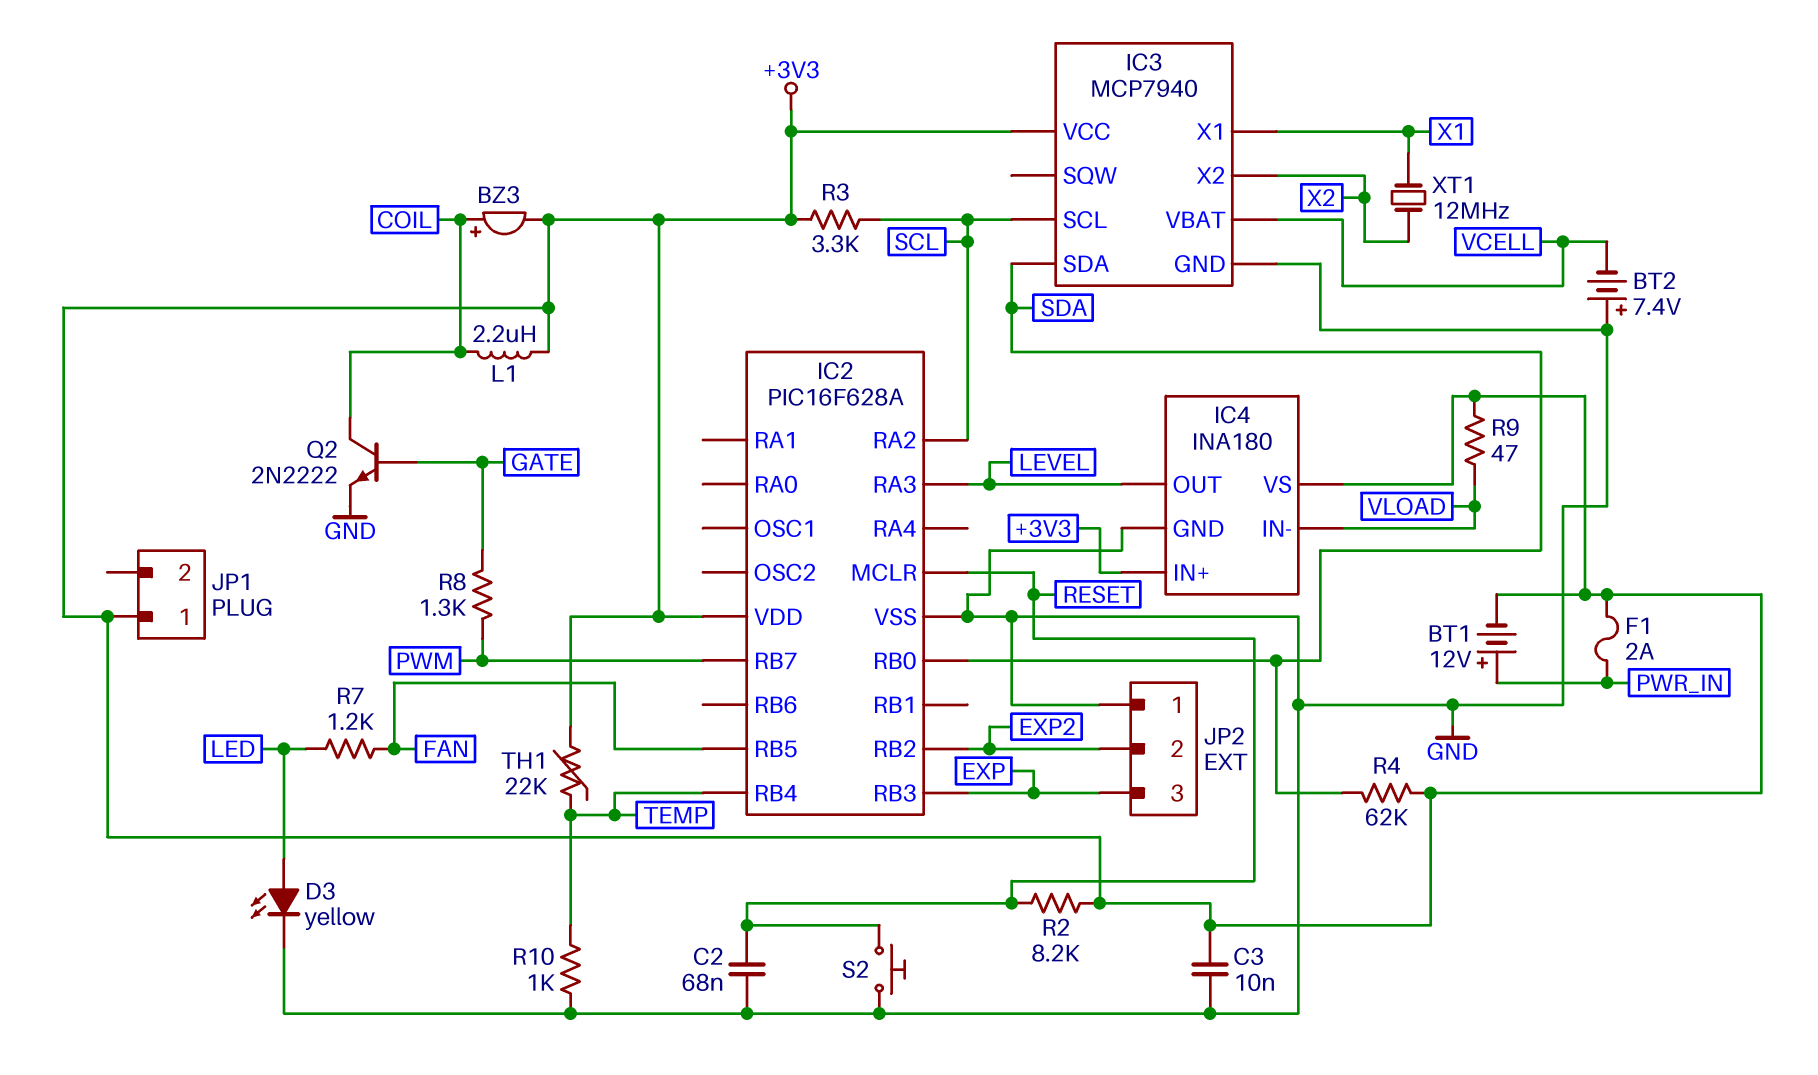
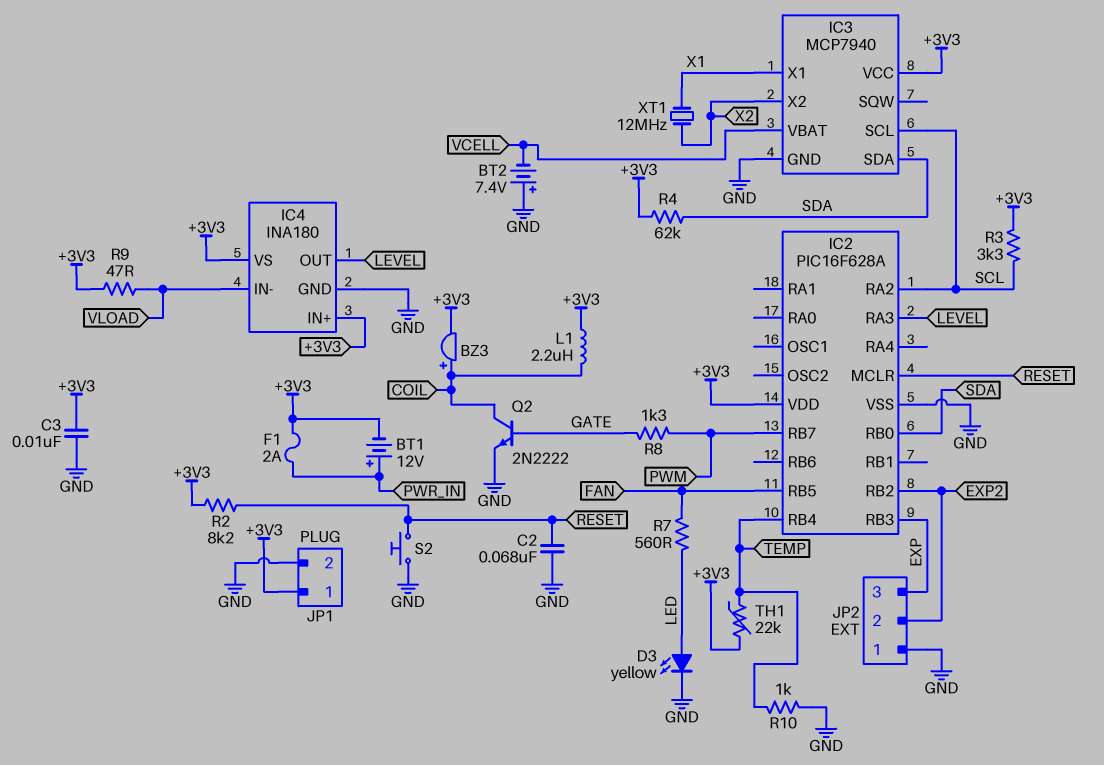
JP1 pin 2: none -> GND
R7: 1.2k (FAN, LED) -> 560 (FAN, LED)

